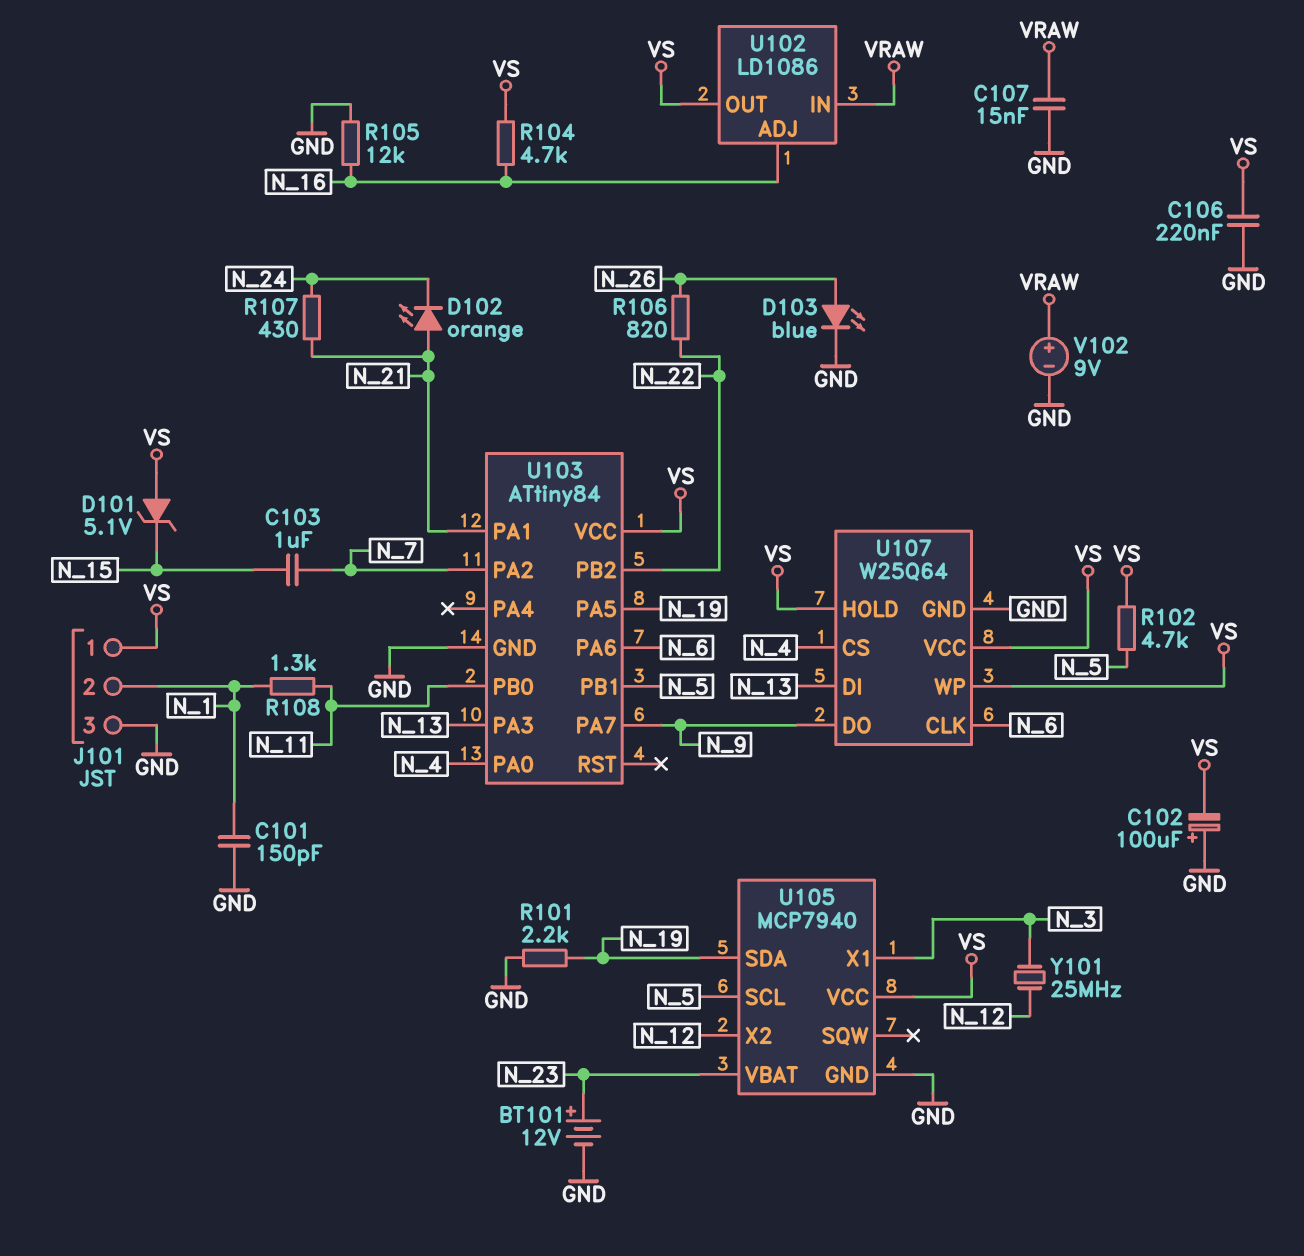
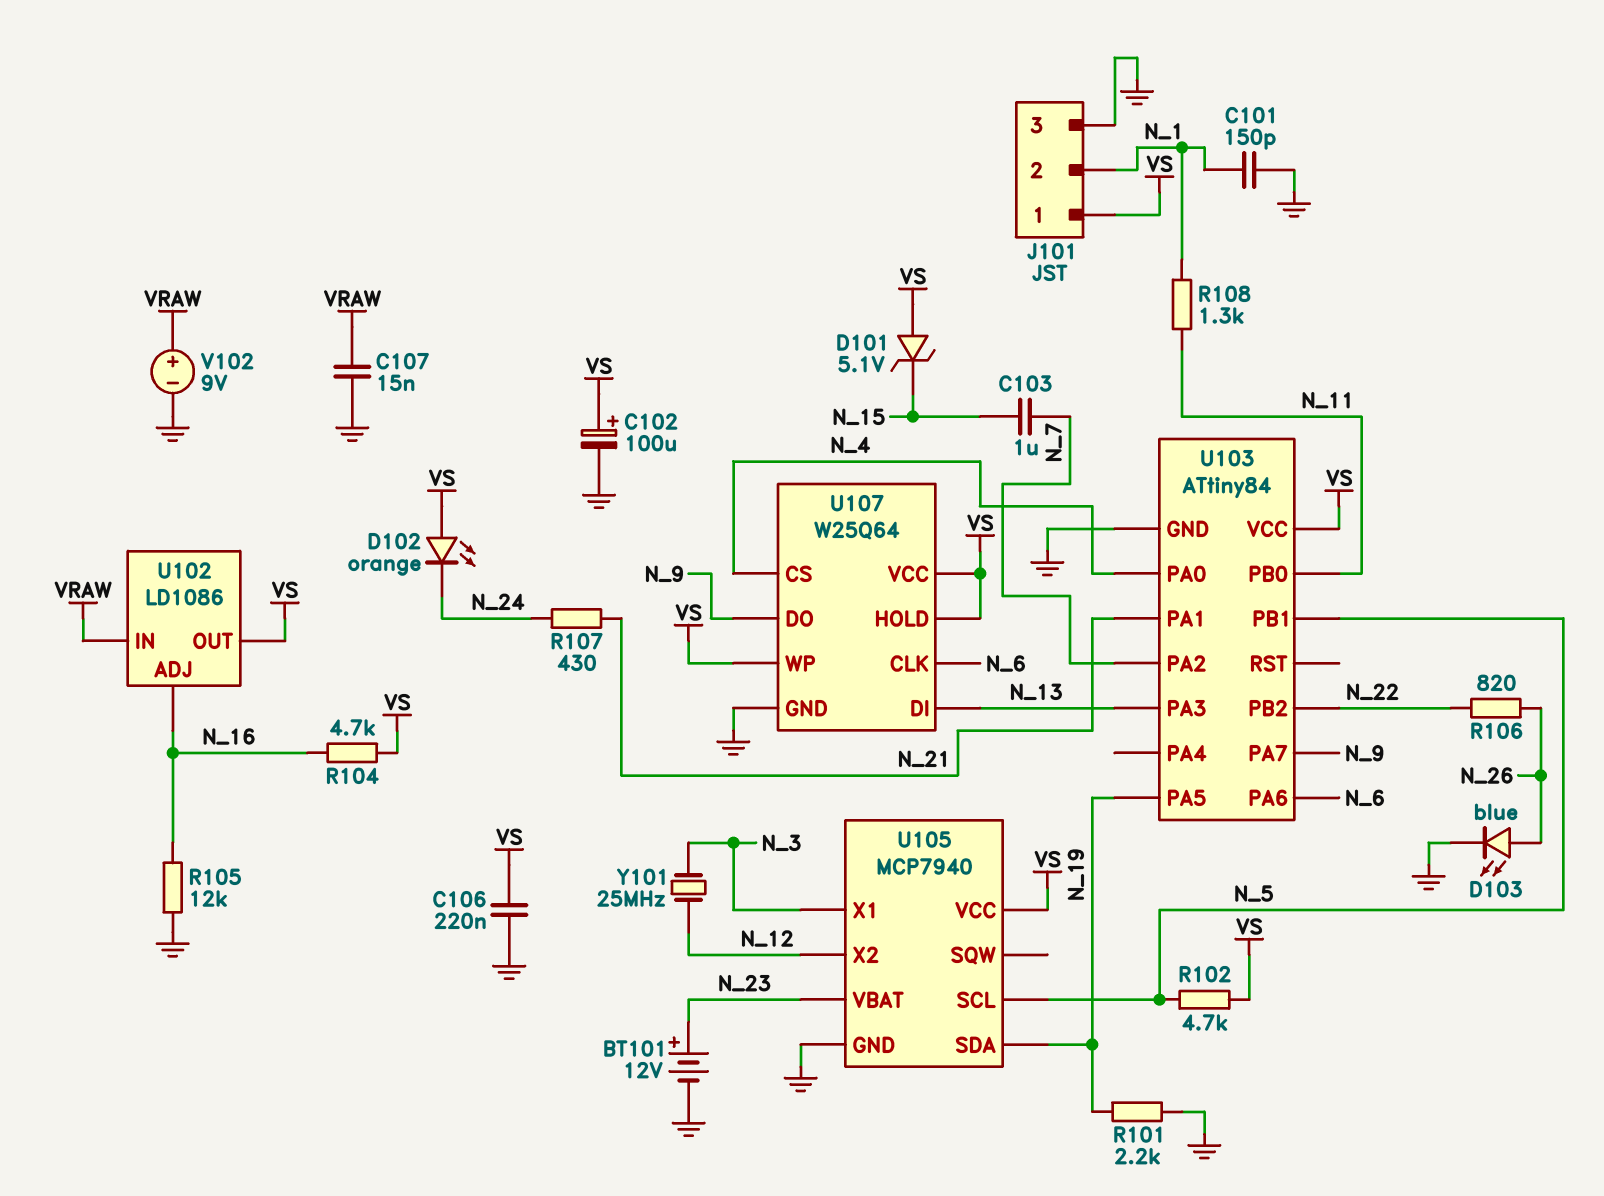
C102: 100uF (plus GND, minus VS) -> 100uF (plus VS, minus GND)
D102: LED orange (A N_21, K N_24) -> LED orange (A VS, K N_24)

